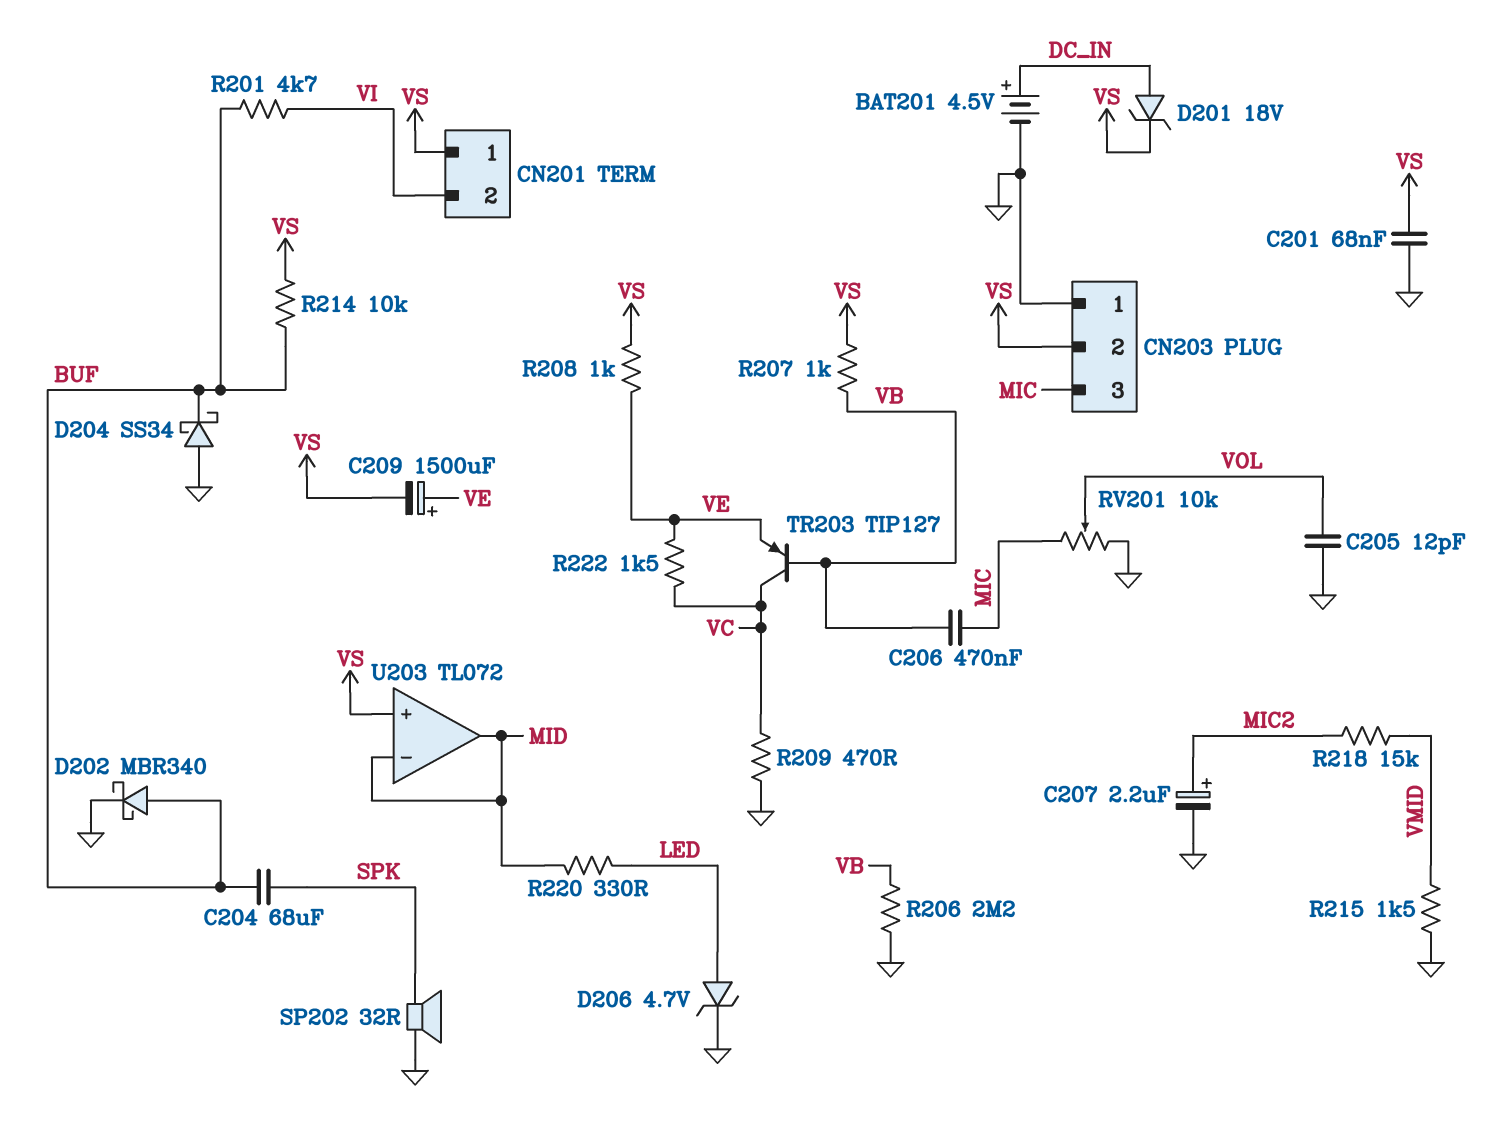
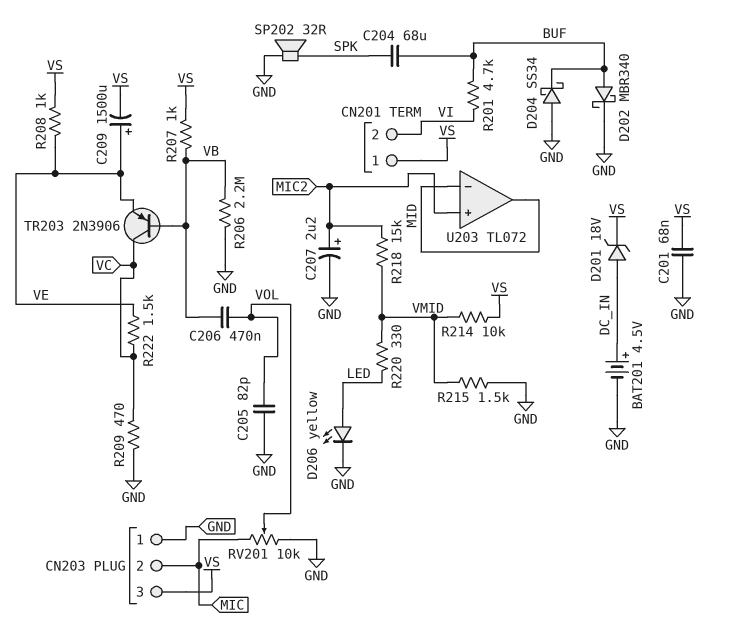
C205: 12pF (GND, VOL) -> 82pF (GND, VOL)
C206: 470nF (MIC, VB) -> 470nF (VB, VOL)
CN203 pin 2: VS -> MIC
CN203 pin 3: MIC -> VS
D206: zener 4.7V (A LED, K GND) -> LED yellow (A LED, K GND)
R214: 10k (BUF, VS) -> 10k (VMID, VS)
R220: 330 (LED, MID) -> 330 (LED, VMID)
TR203: PNP TIP127 (B VB, C VC, E VE) -> PNP 2N3906 (B VB, C VC, E VE)
U203 pin in+: VS -> MIC2

